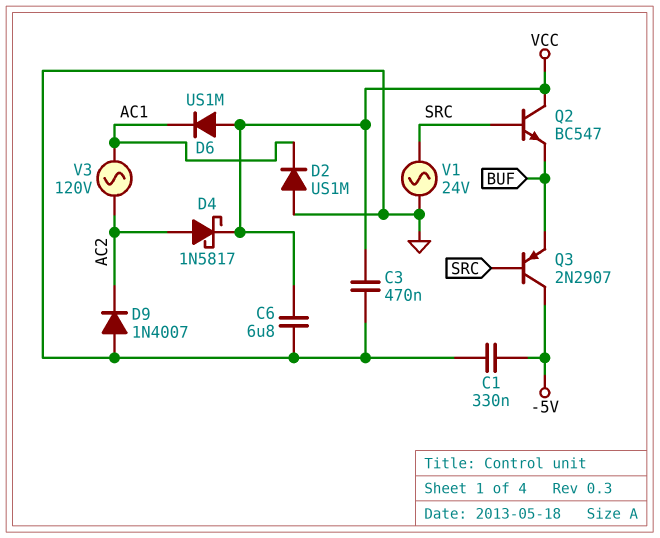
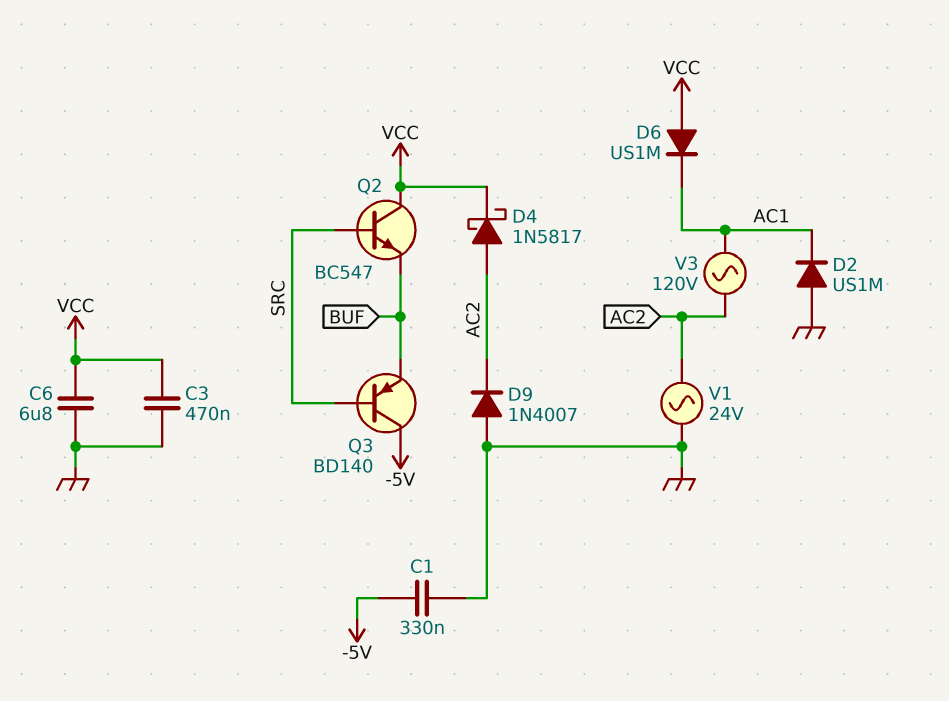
Q3: PNP 2N2907 (B SRC, C -5V, E BUF) -> PNP BD140 (B SRC, C -5V, E BUF)
V1: AC 24V (GND, SRC) -> AC 24V (AC2, GND)

